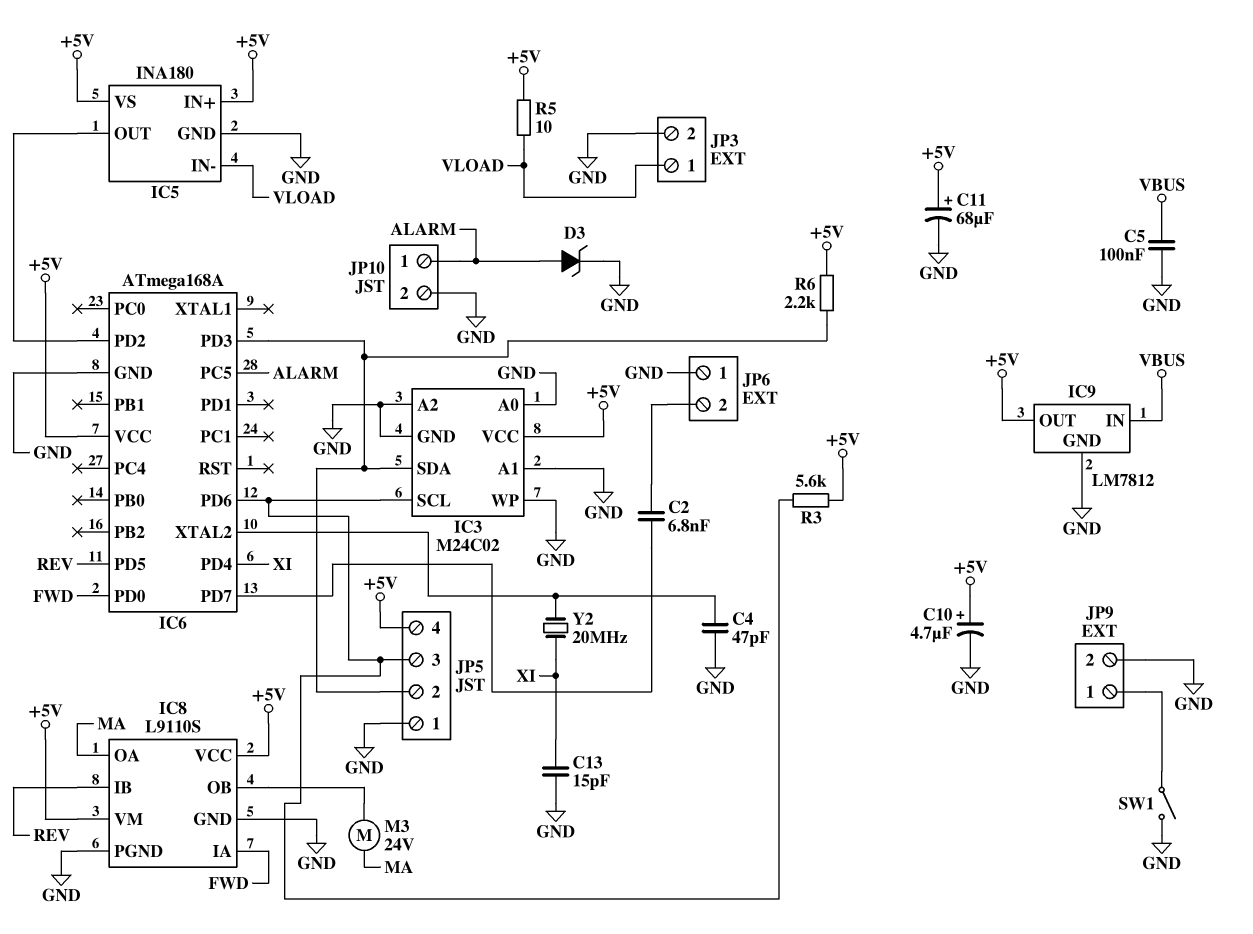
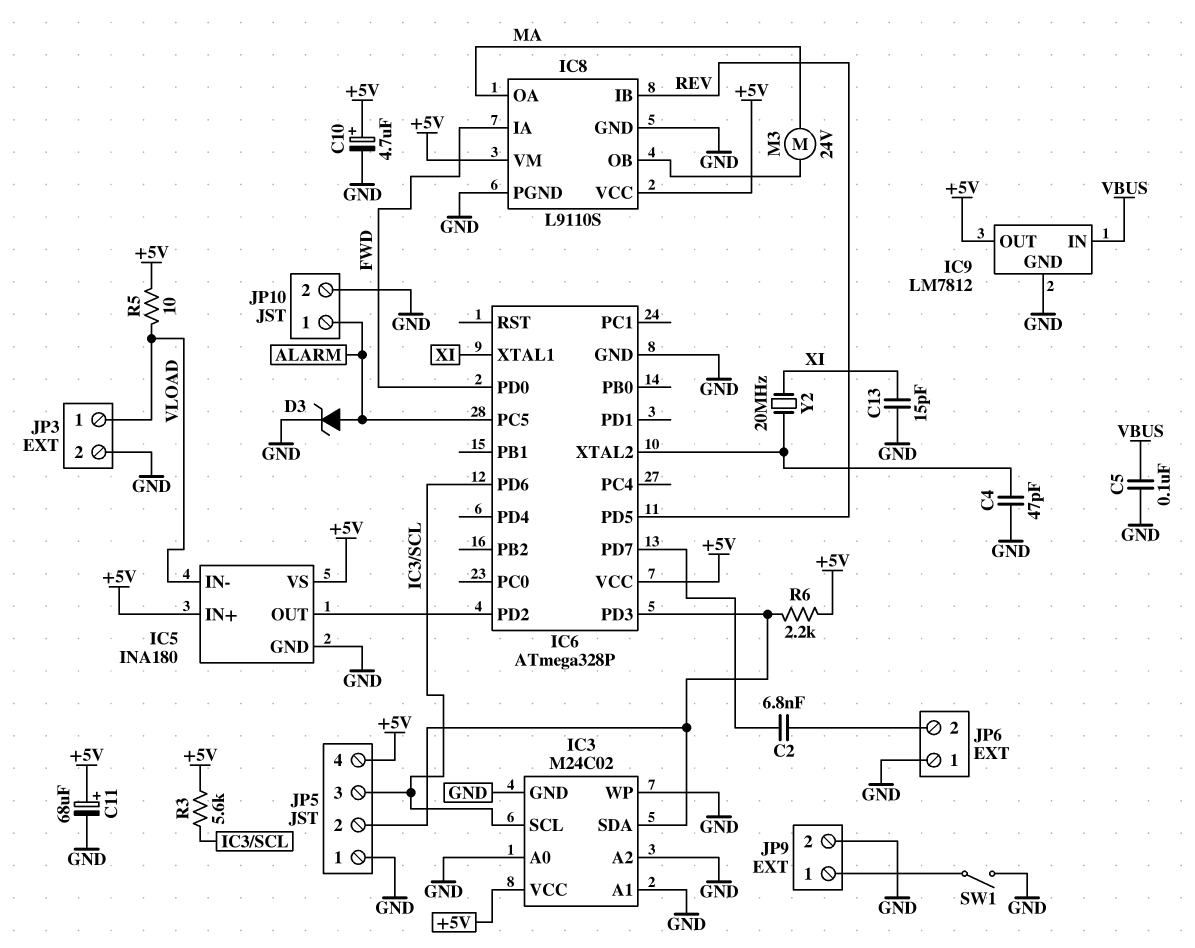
IC6: ATmega168A -> ATmega328P
IC6 pin PD4: XI -> none
IC6 pin XTAL1: none -> XI

